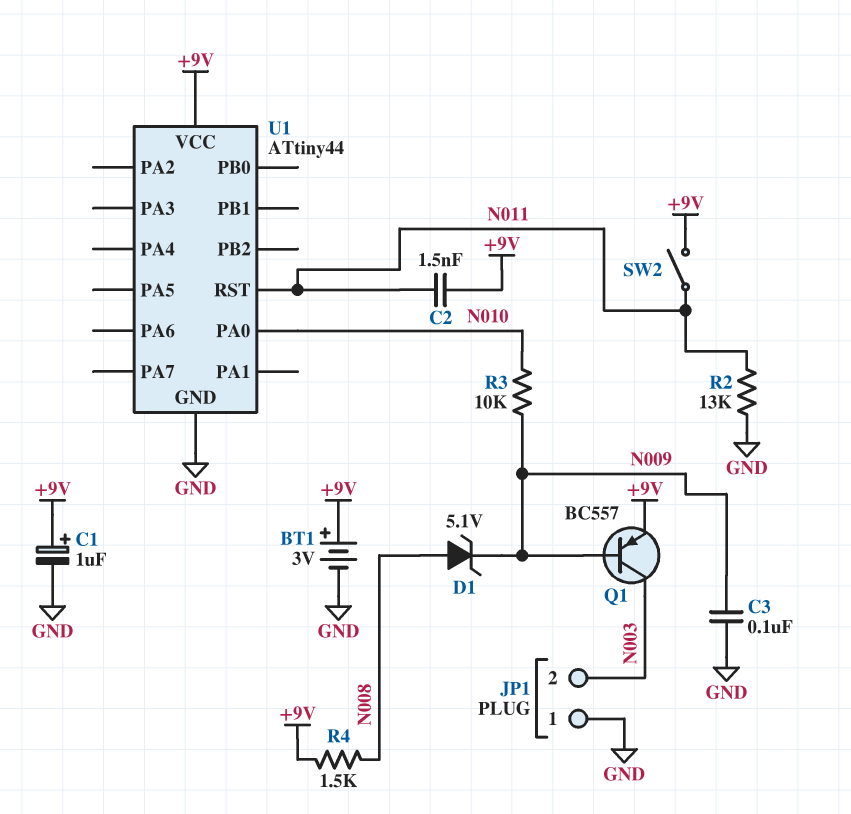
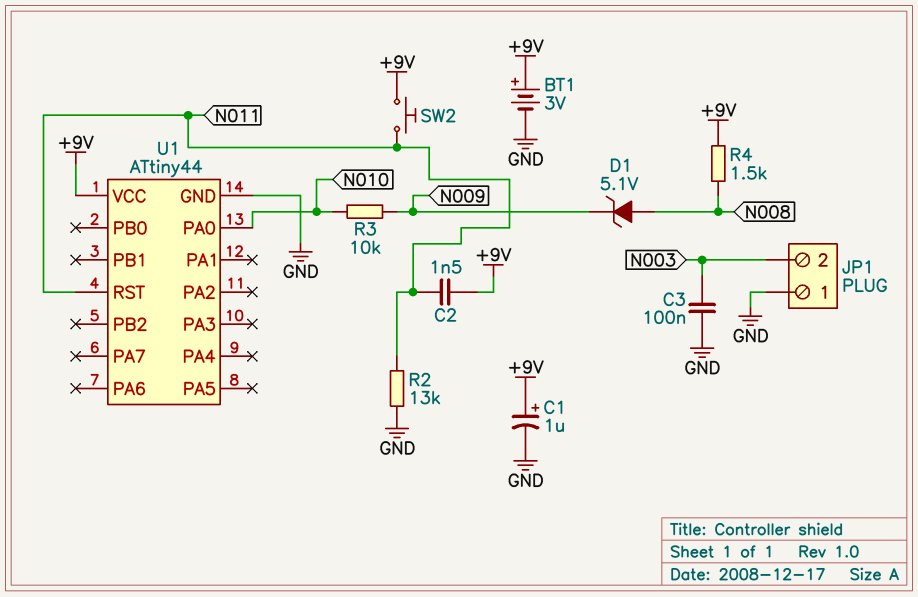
C3: 100nF (GND, N009) -> 100nF (GND, N003)
Q1: PNP BC557 (B N009, C N003, E +9V) -> none
SW2: switch (+9V, N011) -> button (+9V, N011)

